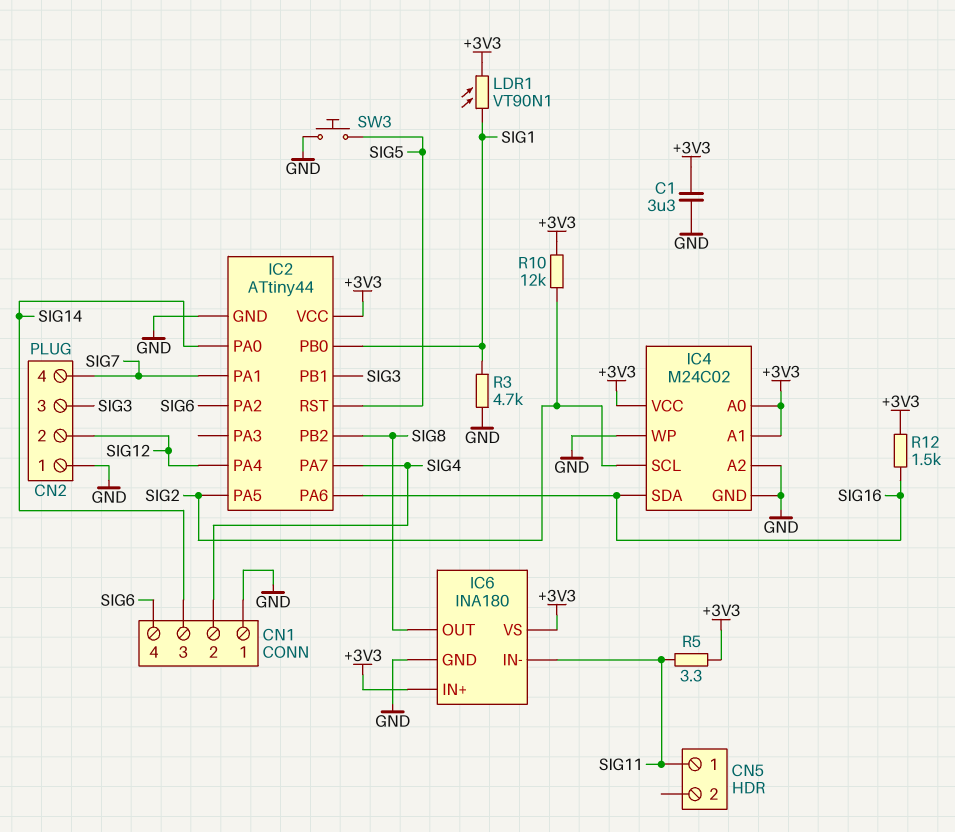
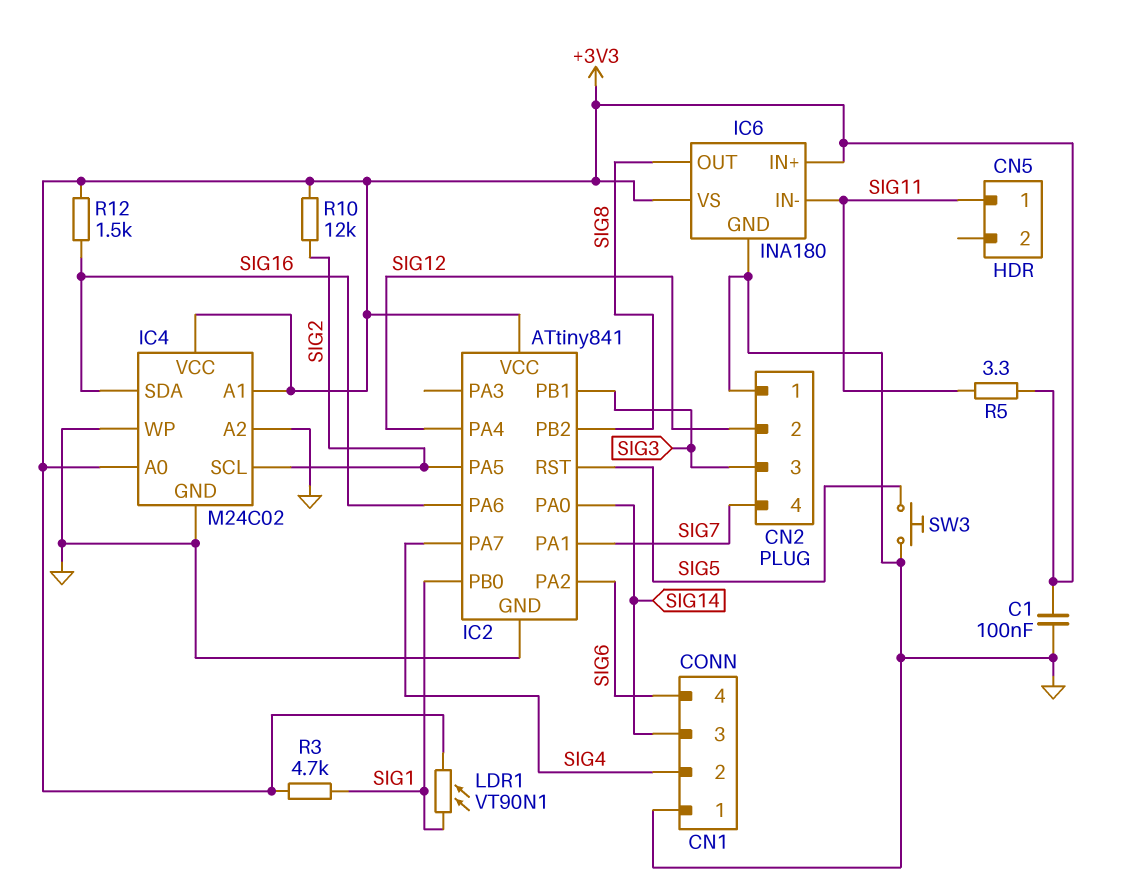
C1: 3.3uF (+3V3, GND) -> 100nF (+3V3, GND)
IC2: ATtiny44 -> ATtiny841
R3: 4.7k (GND, SIG1) -> 4.7k (+3V3, SIG1)

